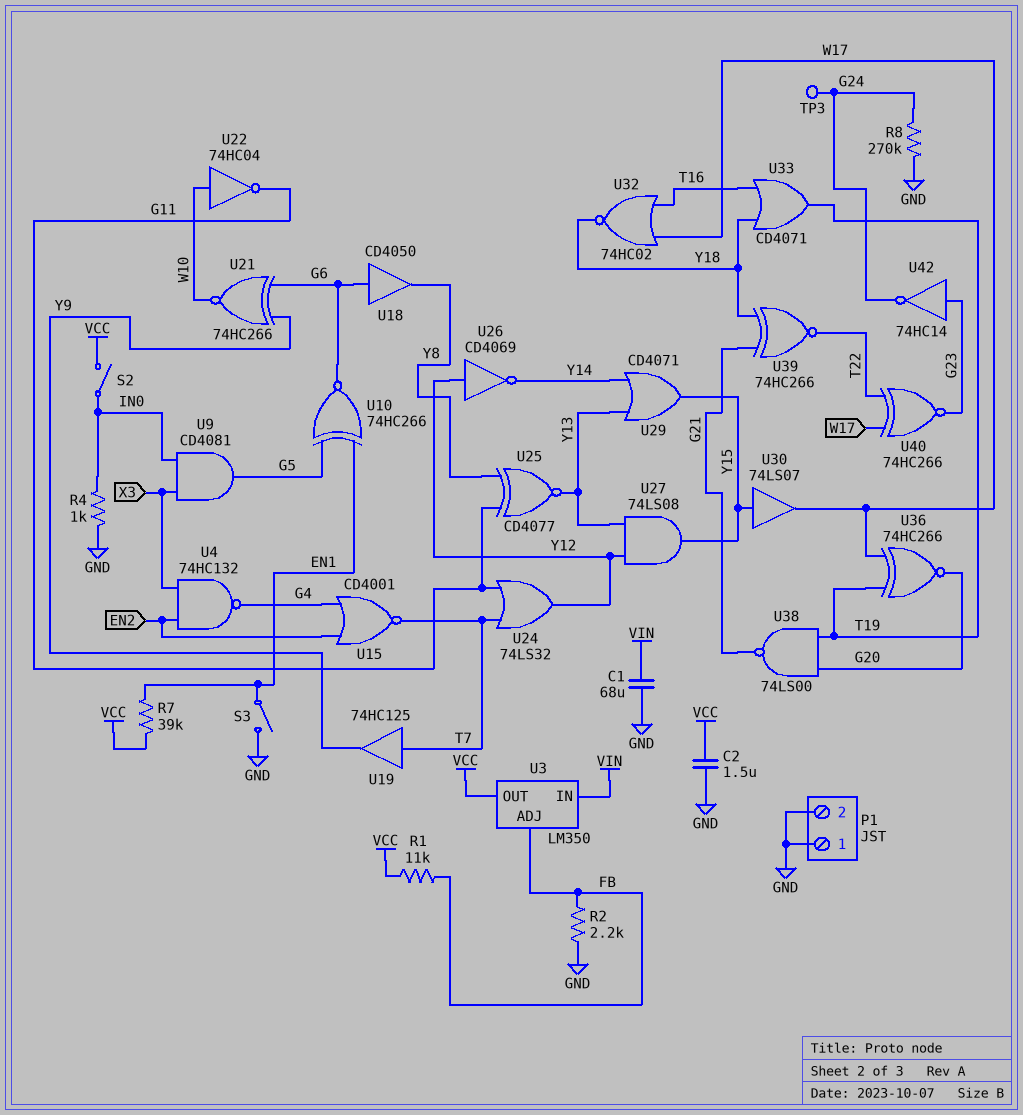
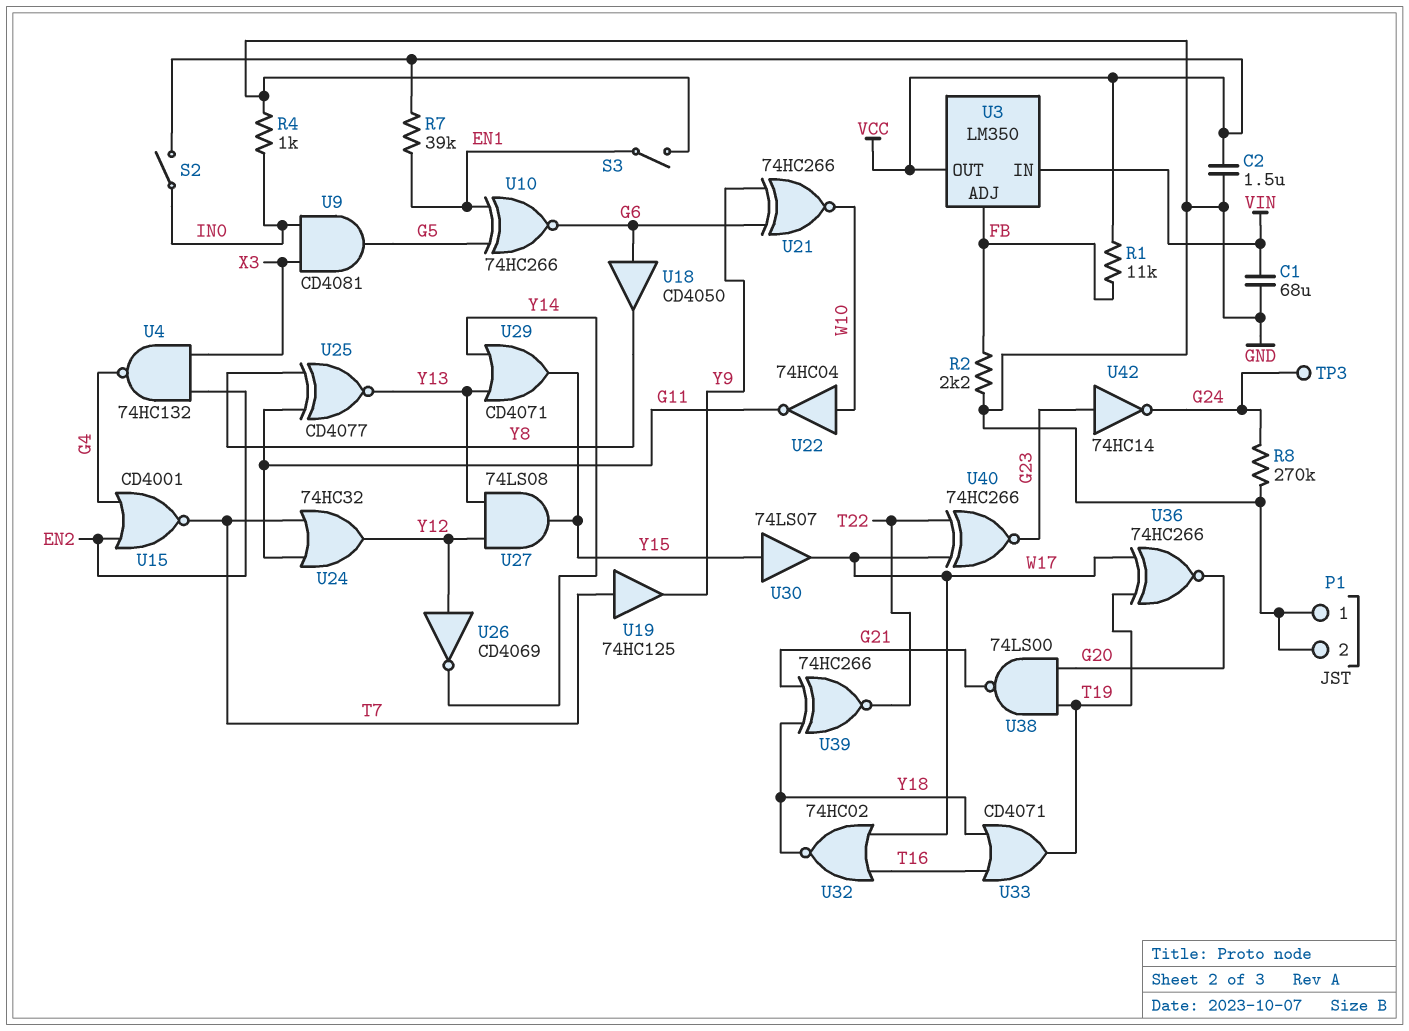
U24: OR 74LS32 (in G11, in T7, out Y12) -> OR 74HC32 (in G11, in T7, out Y12)

